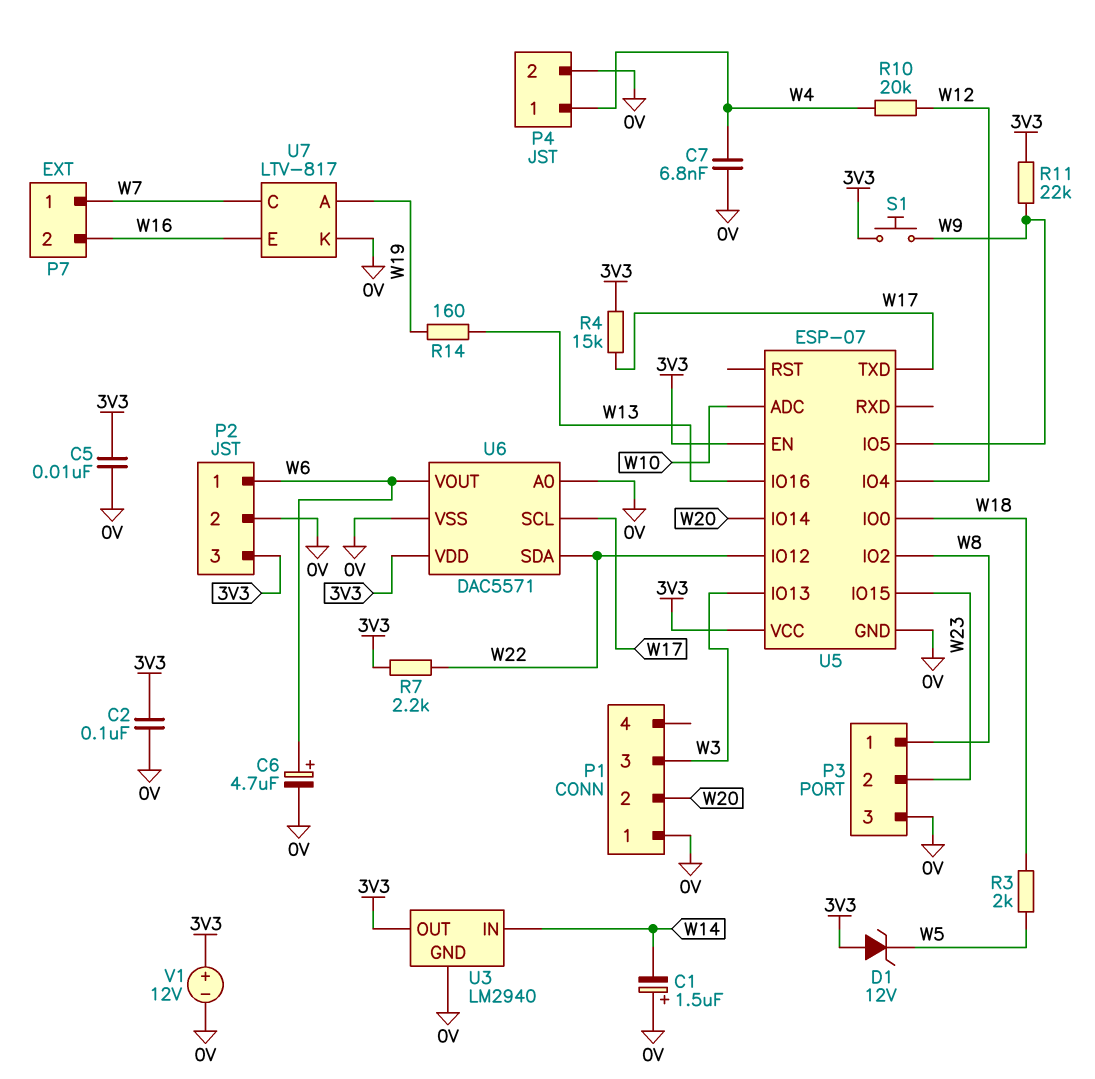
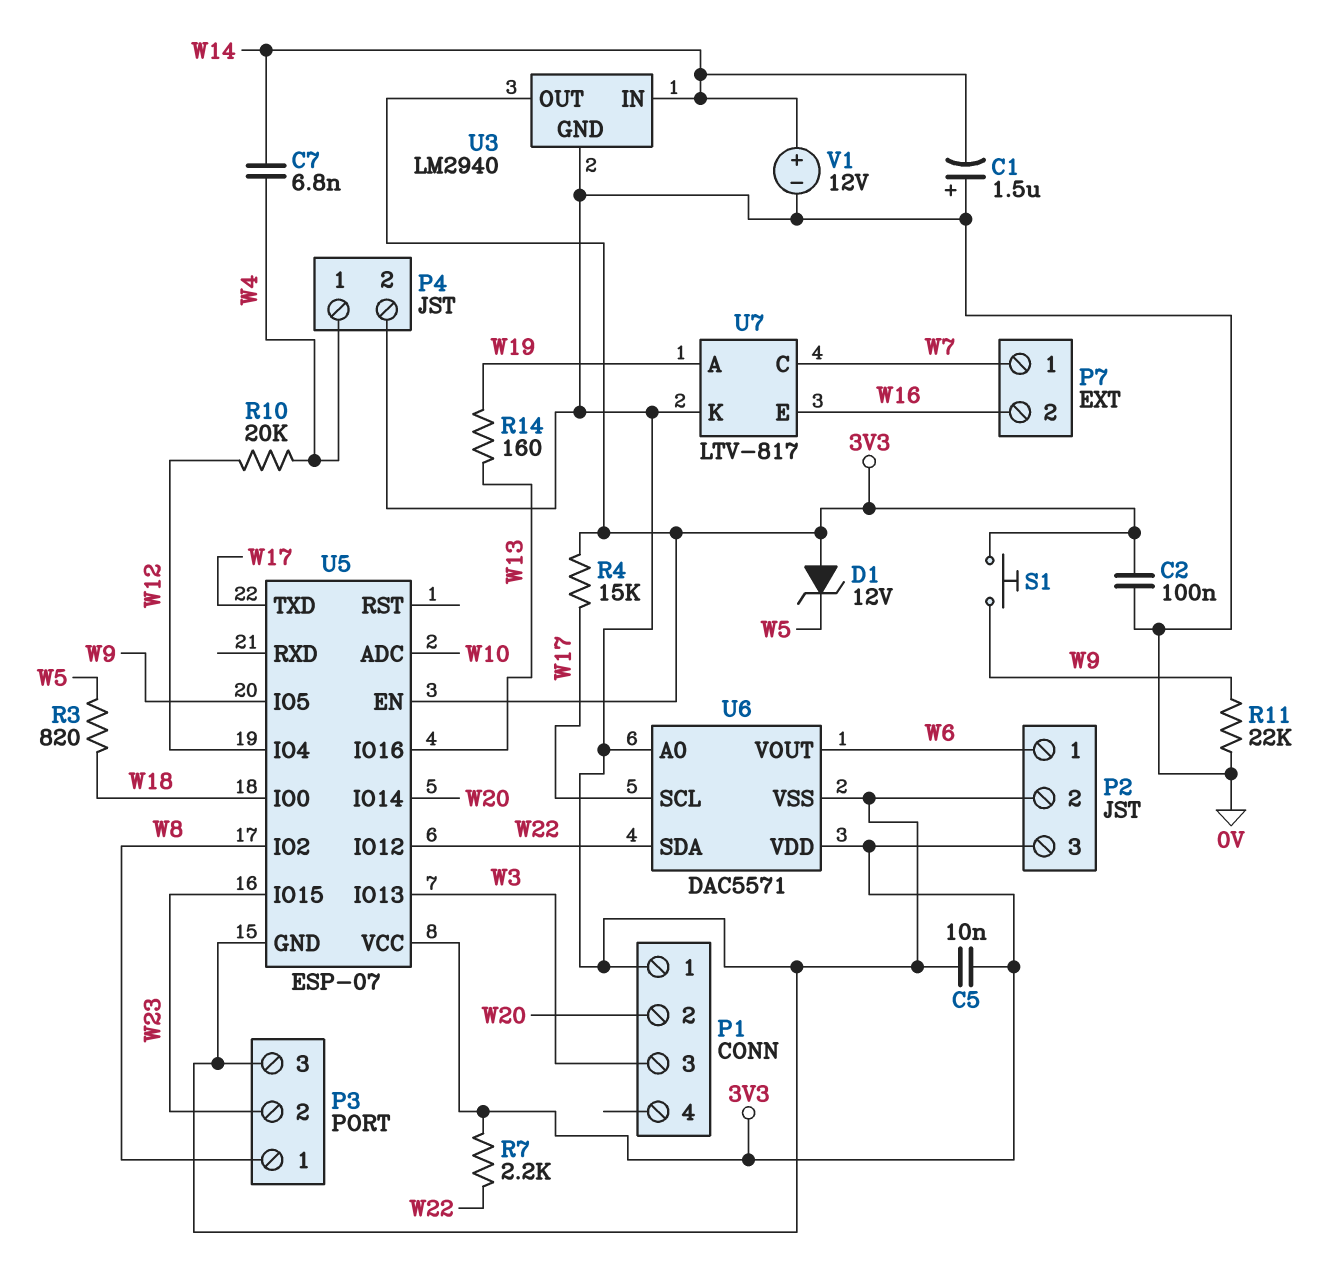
C6: 4.7uF (plus W6, minus 0V) -> none
C7: 6.8nF (0V, W4) -> 6.8nF (W4, W14)
R3: 2k (W5, W18) -> 820 (W5, W18)
R11: 22k (3V3, W9) -> 22k (0V, W9)
V1: 12V (plus 3V3, minus 0V) -> 12V (plus W14, minus 0V)

